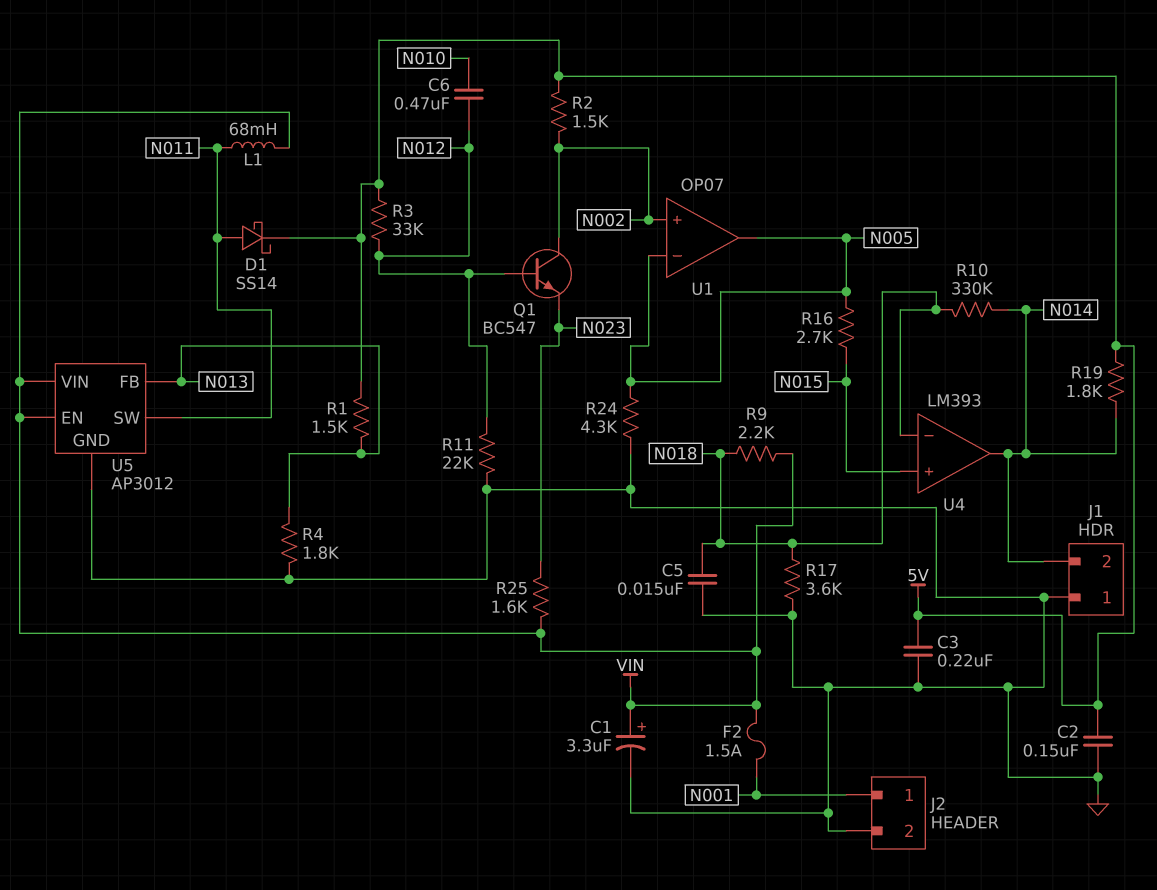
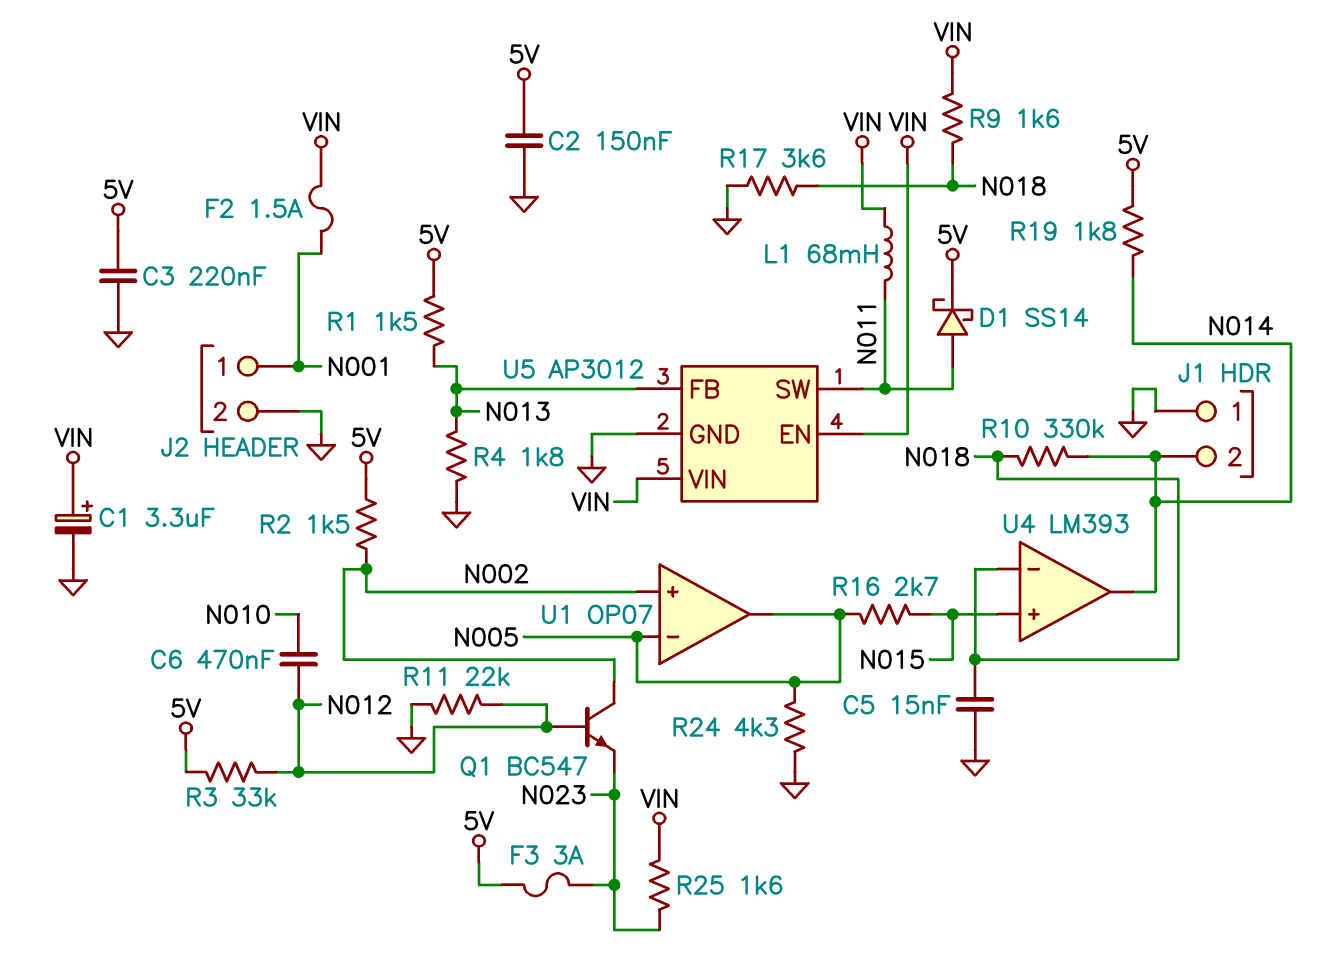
F3: none -> 3A (5V, N023)
R9: 2.2k (N018, VIN) -> 1.6k (N018, VIN)

